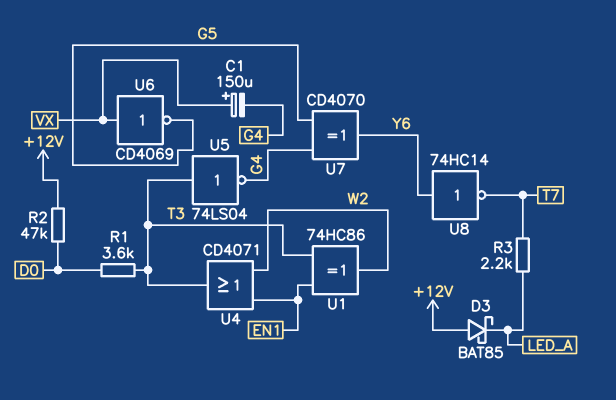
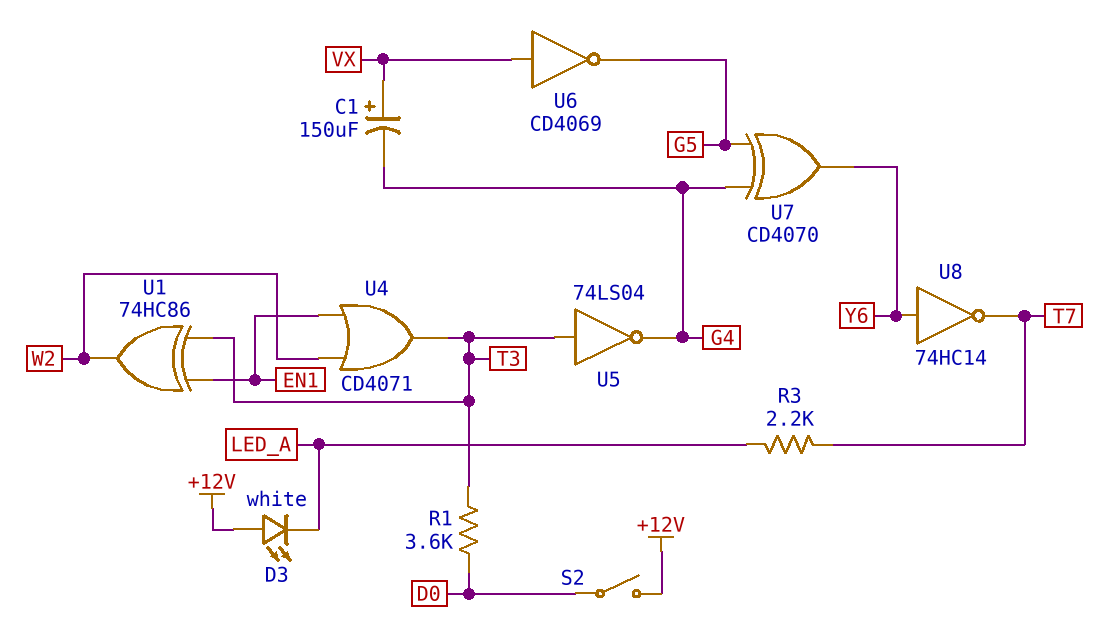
D3: schottky BAT85 (A +12V, K LED_A) -> LED white (A +12V, K LED_A)
R2: 47k (+12V, D0) -> none
S2: none -> switch (+12V, D0)

